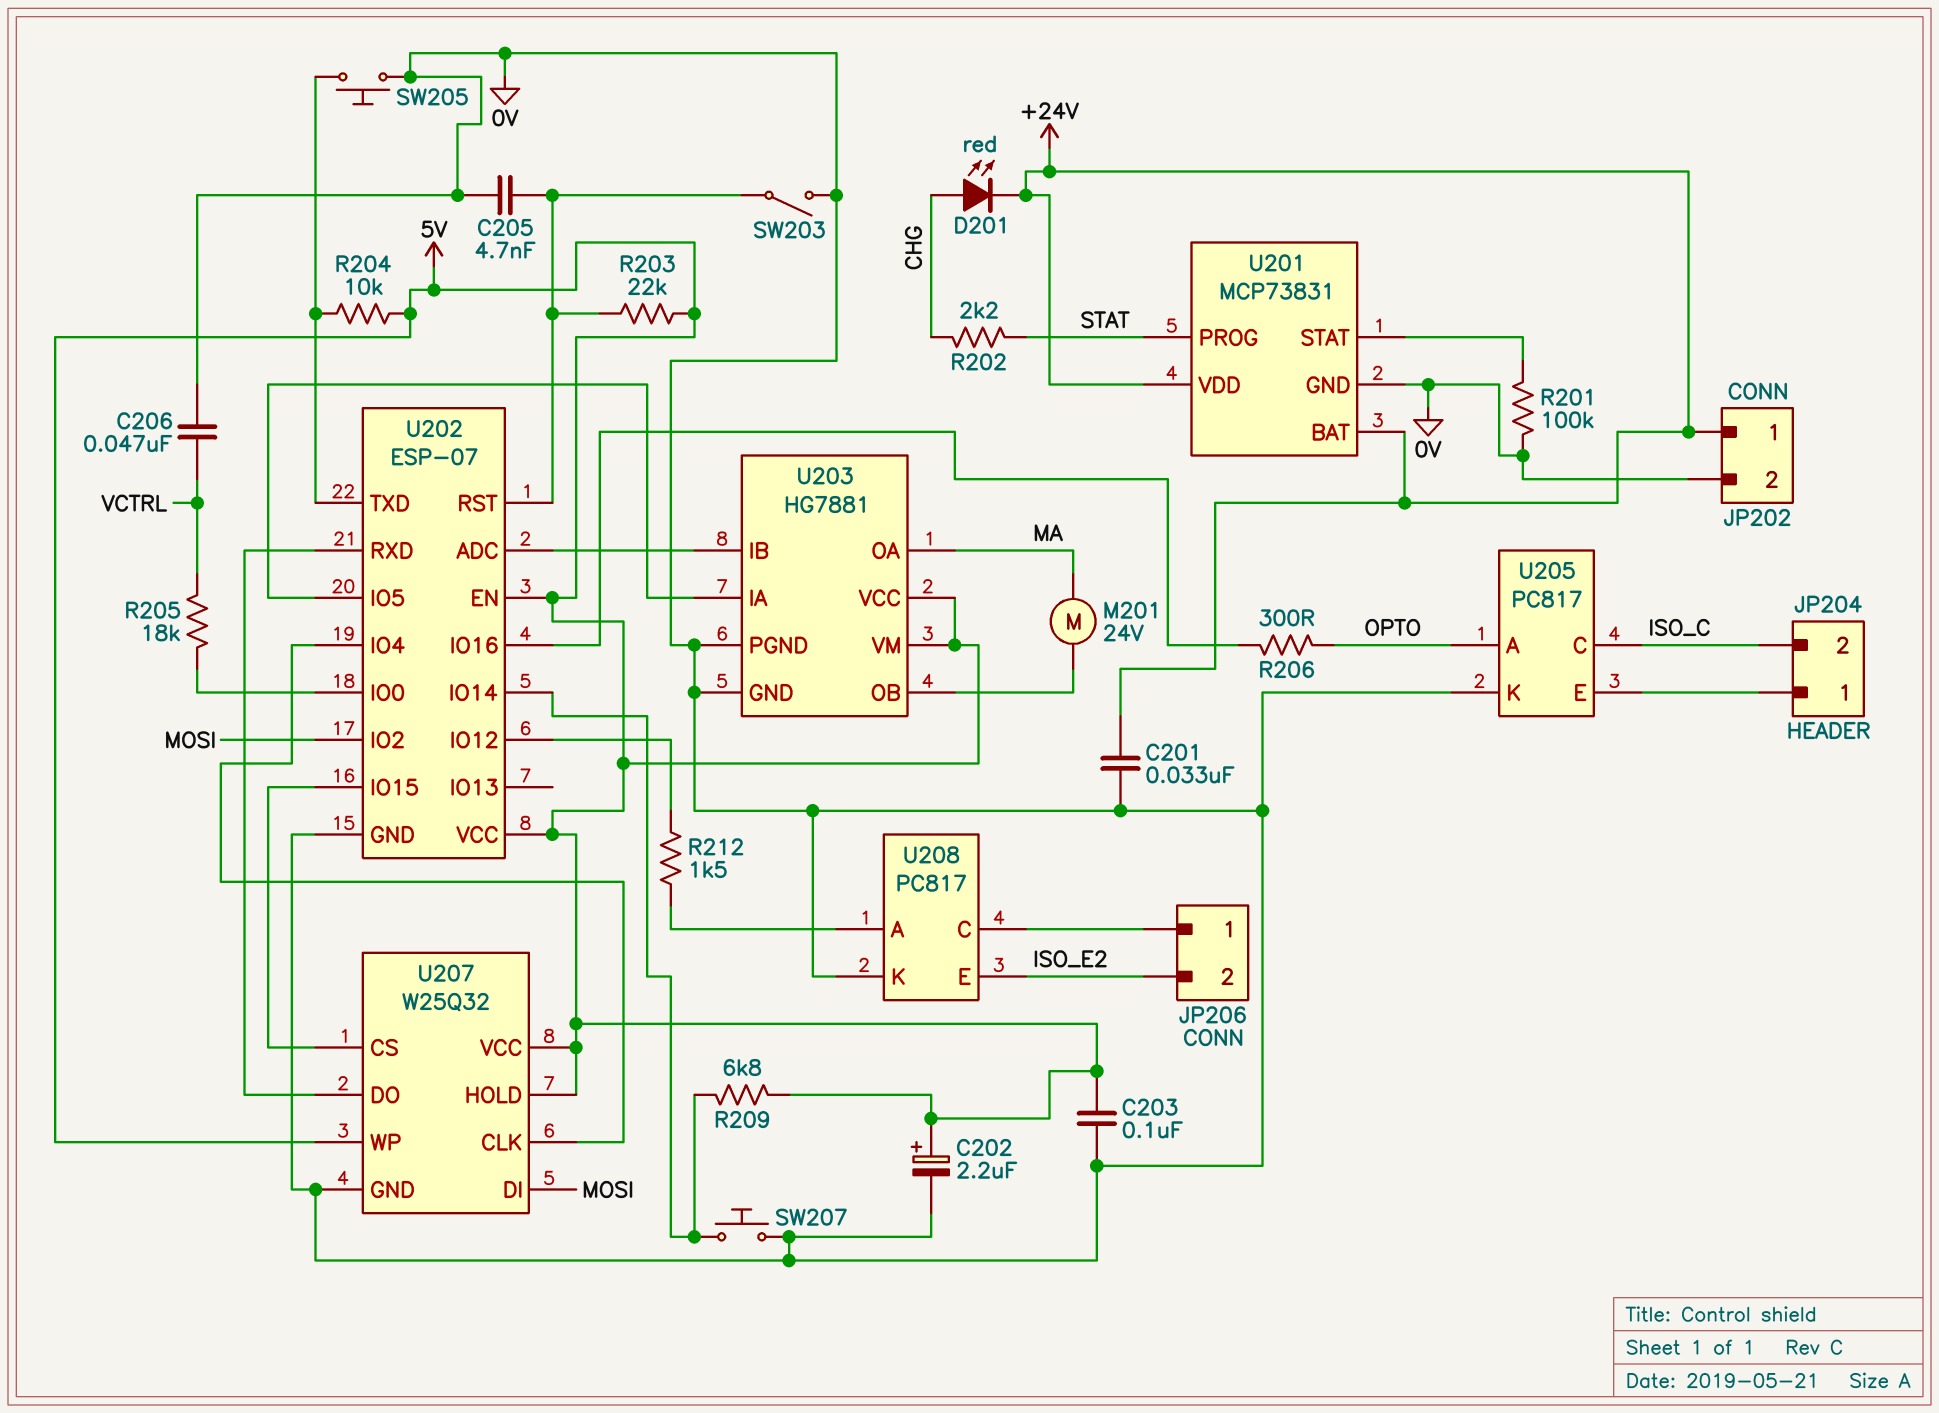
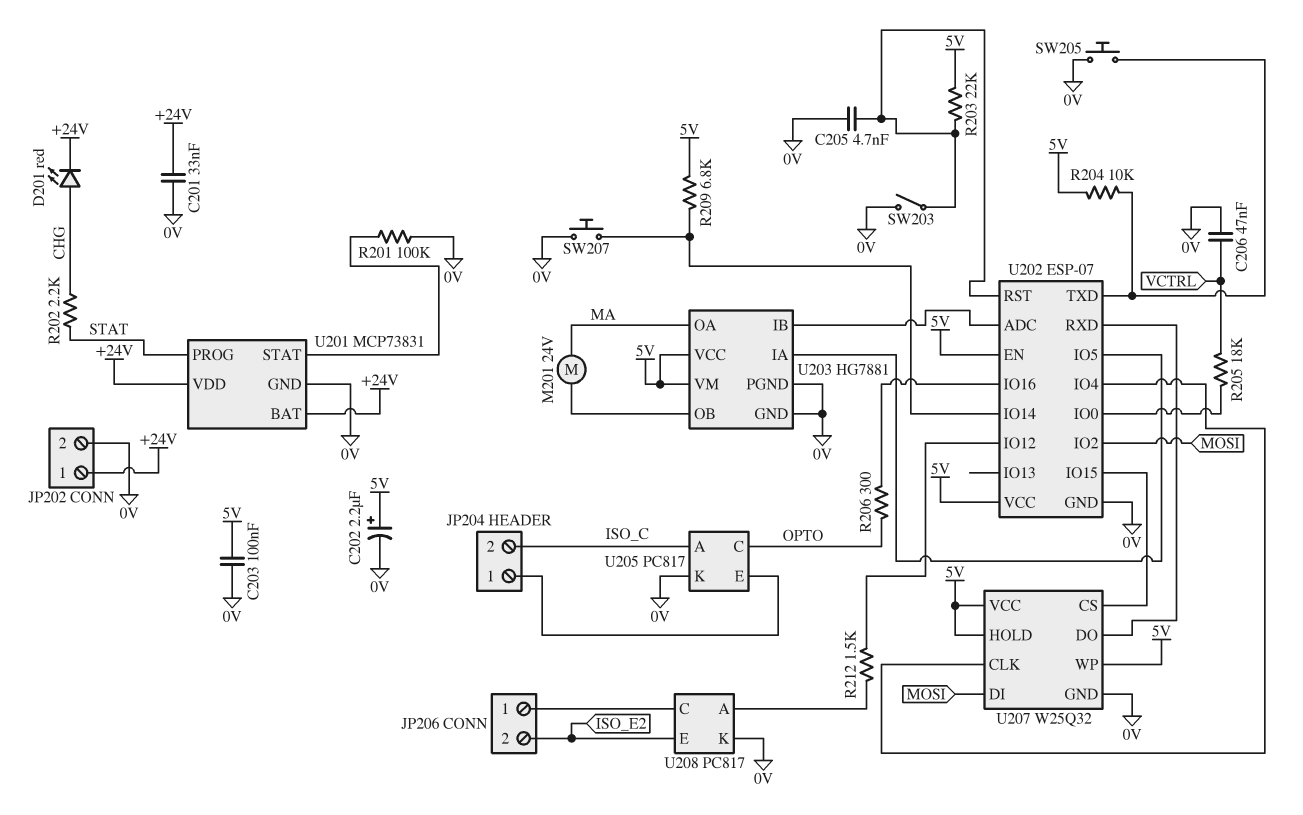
U205 pin A: OPTO -> ISO_C
U205 pin C: ISO_C -> OPTO

